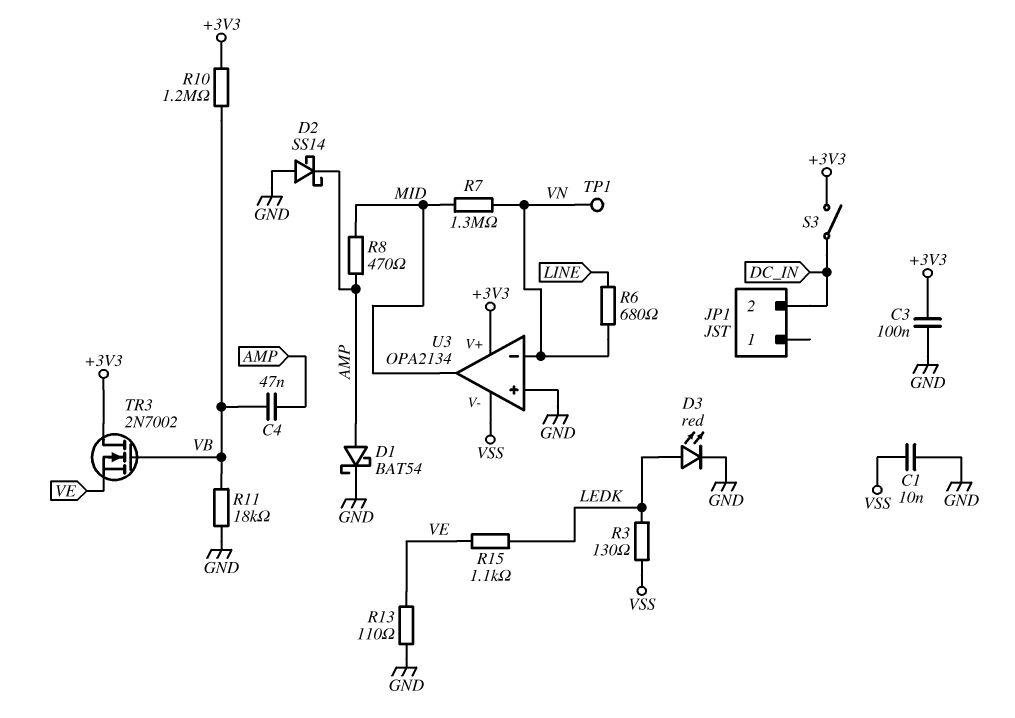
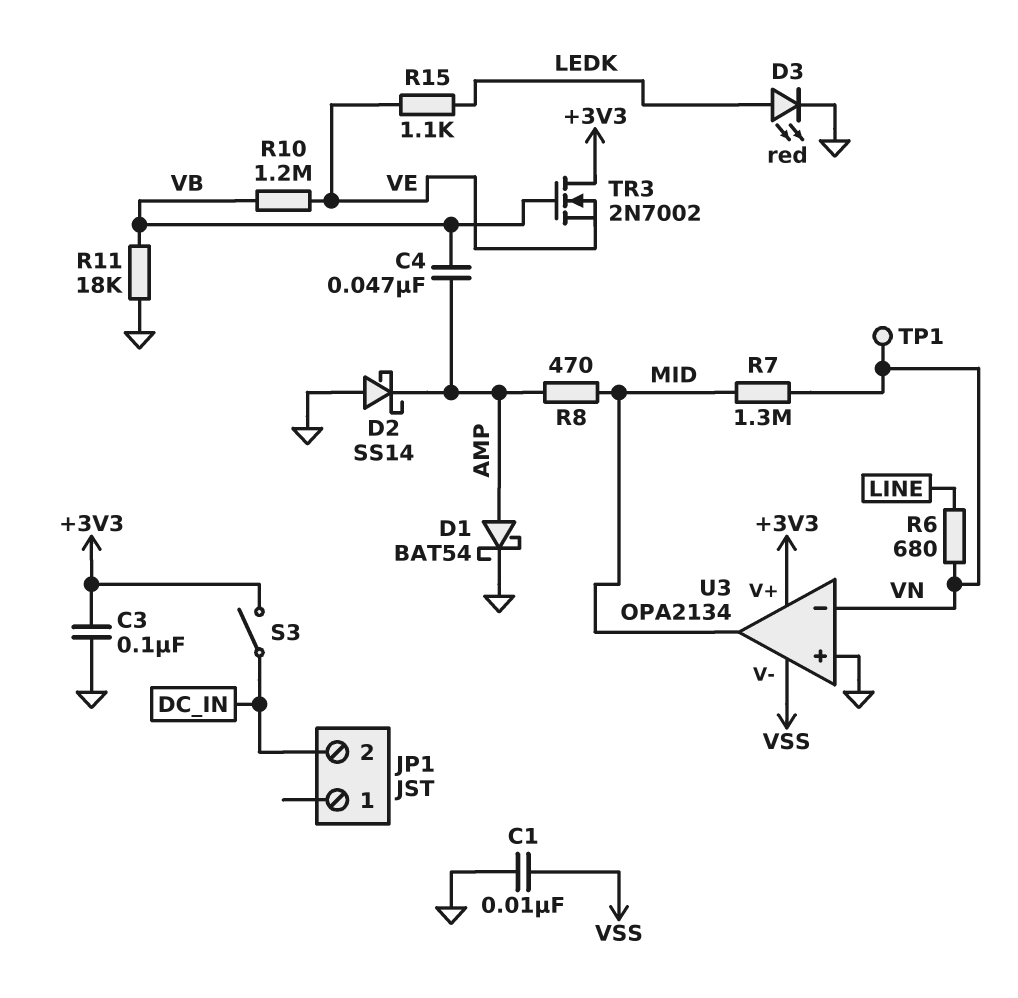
R3: 130 (LEDK, VSS) -> none
R10: 1.2M (+3V3, VB) -> 1.2M (VB, VE)
R13: 110 (GND, VE) -> none

